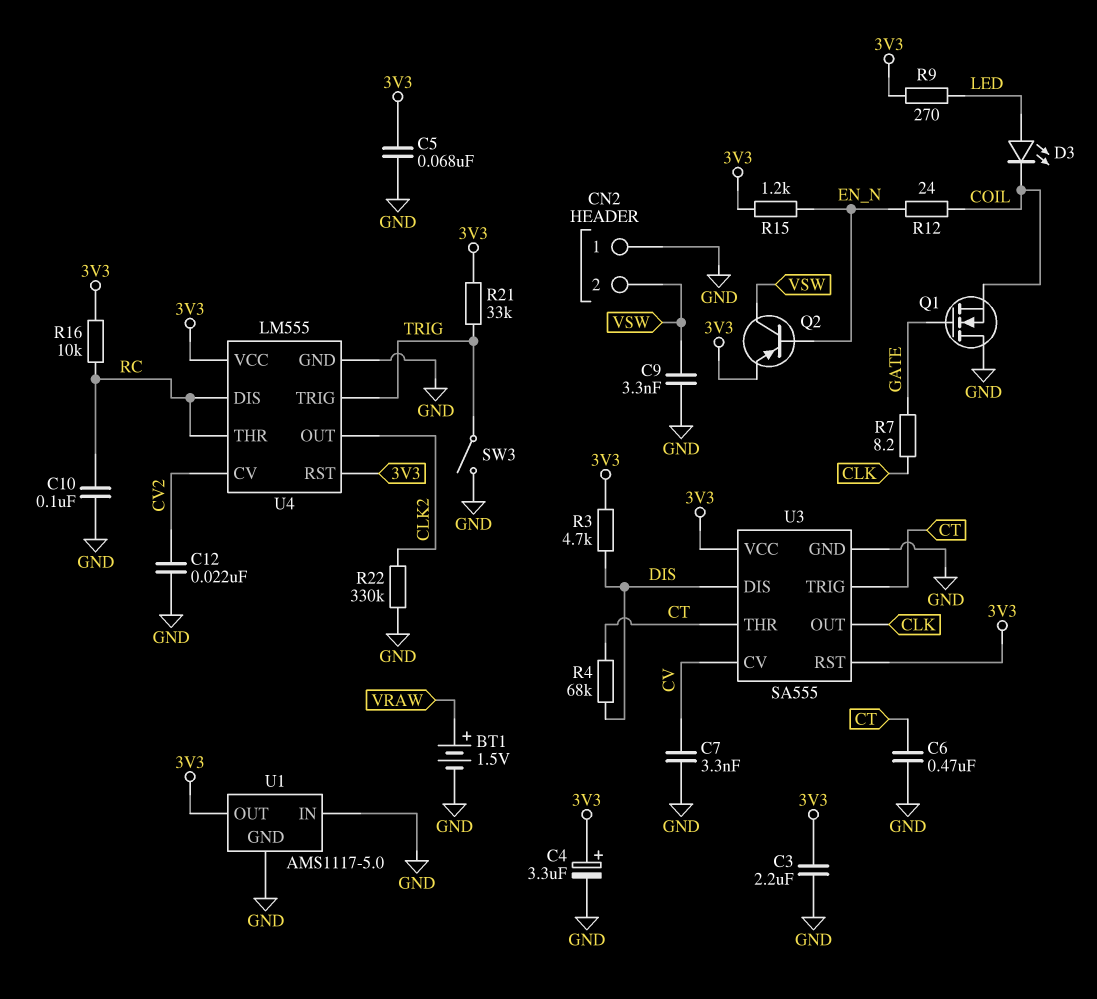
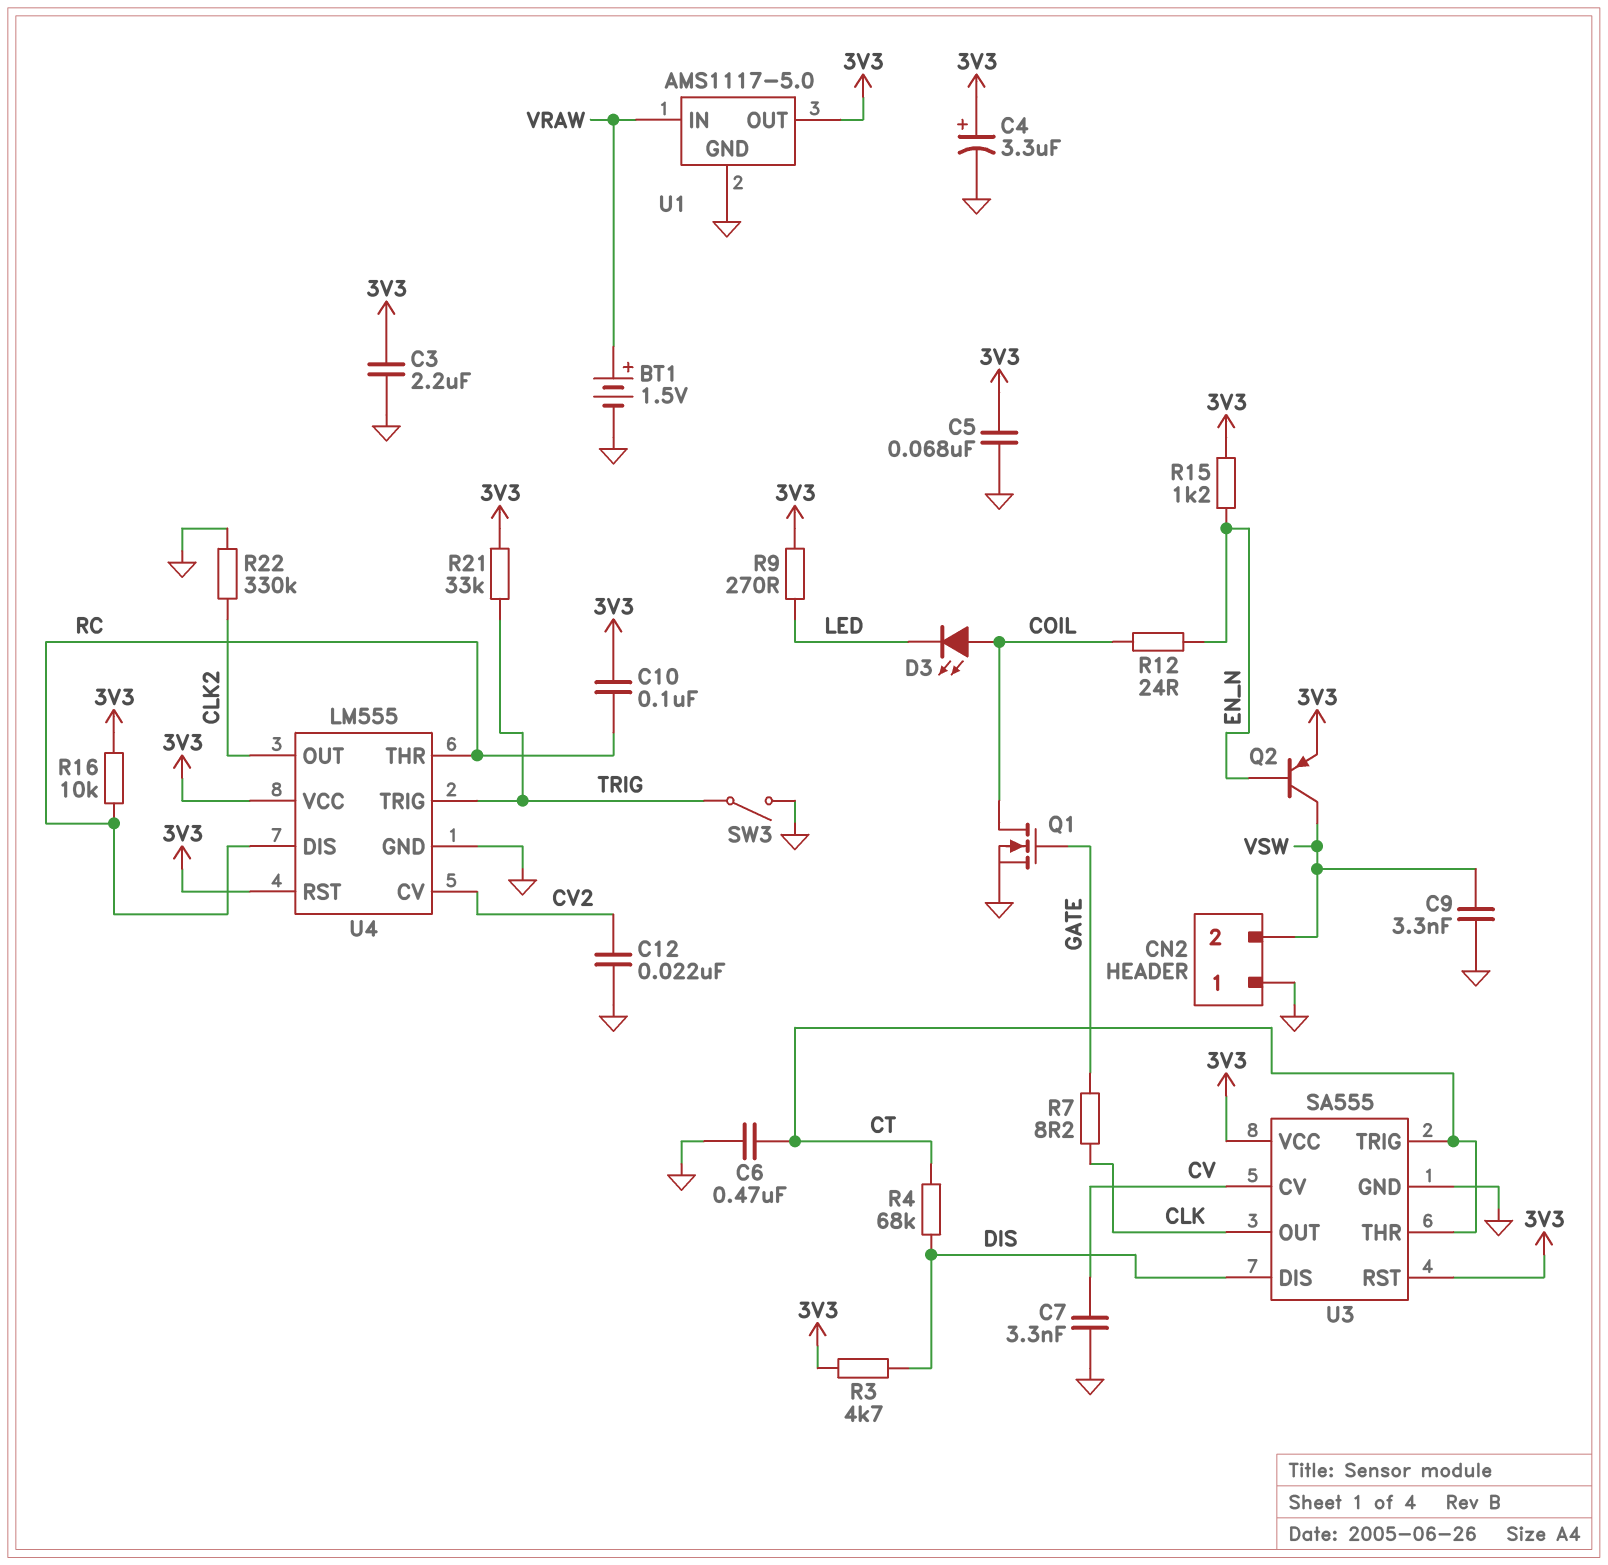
C10: 100nF (GND, RC) -> 100nF (3V3, RC)
D3: LED (A LED, K COIL) -> LED (A COIL, K LED)
Q1: NMOS (G GATE, D GND, S COIL) -> NMOS (G GATE, D COIL, S GND)
U1 pin IN: GND -> VRAW

